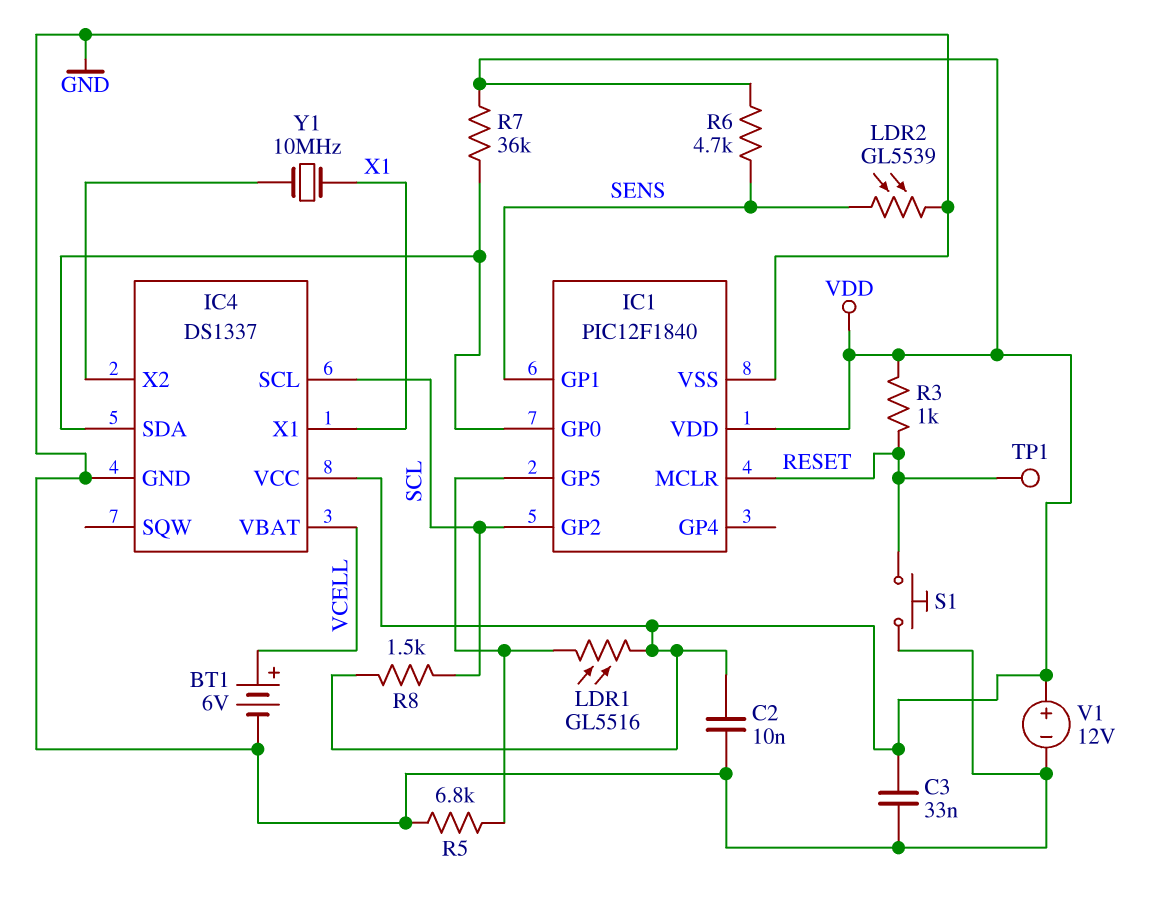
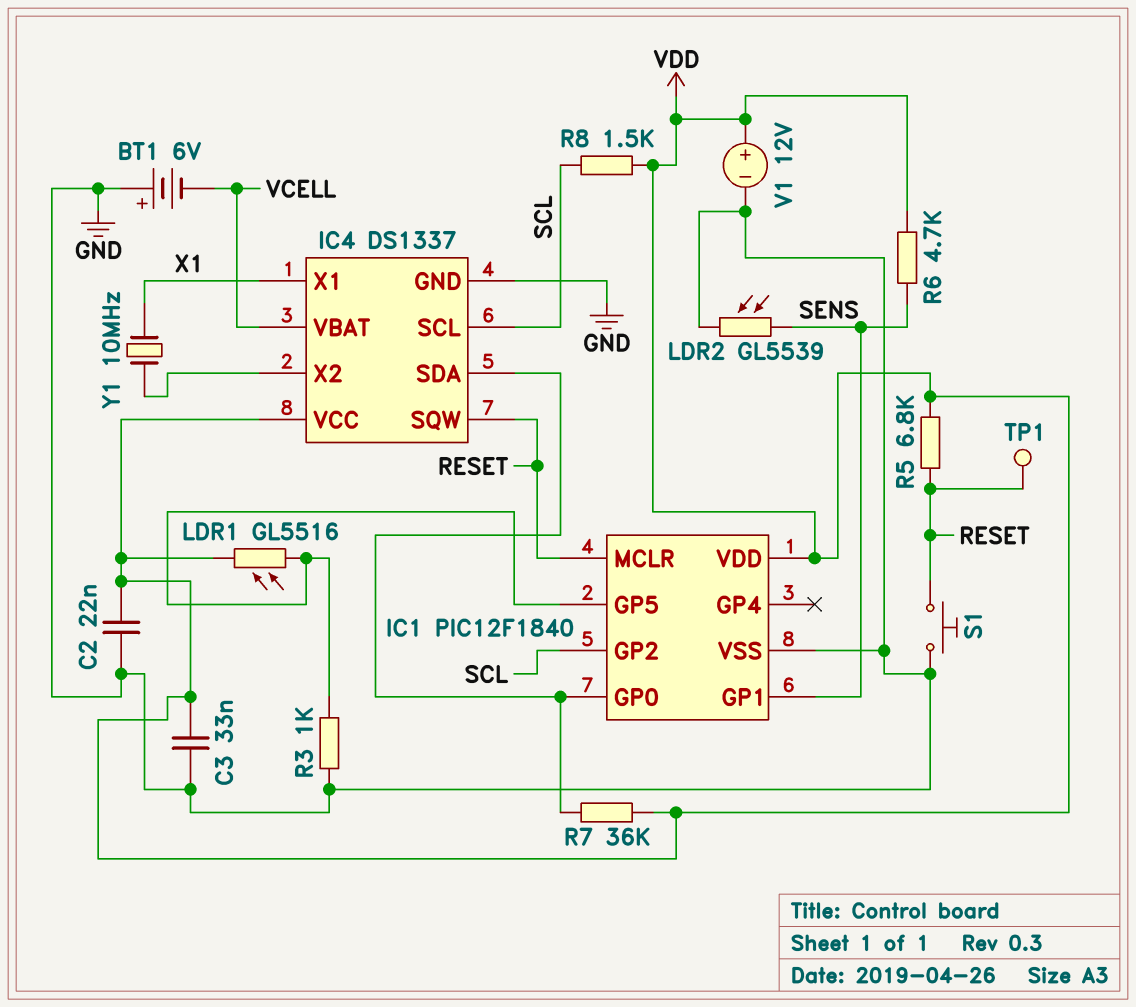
BT1: 6V (plus VCELL, minus GND) -> 6V (plus GND, minus VCELL)
C2: 10nF (GND, VDD) -> 22nF (GND, VDD)
IC4 pin SQW: none -> RESET
R3: 1k (RESET, VDD) -> 1k (GND, IC1/GP5)
R5: 6.8k (GND, IC1/GP5) -> 6.8k (RESET, VDD)

